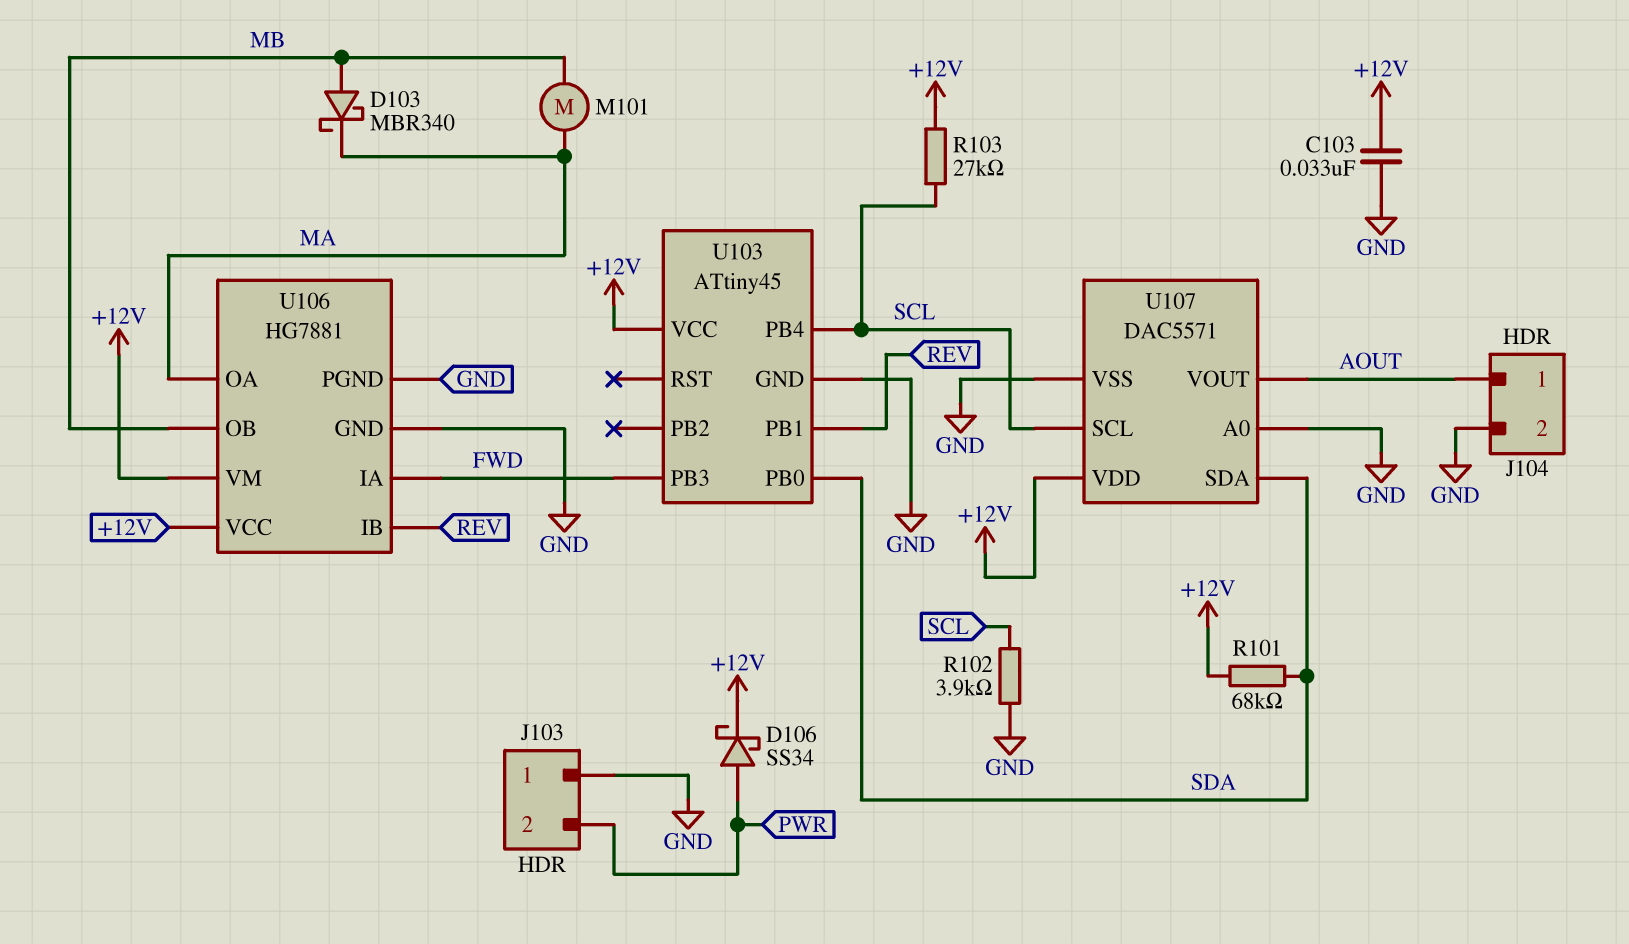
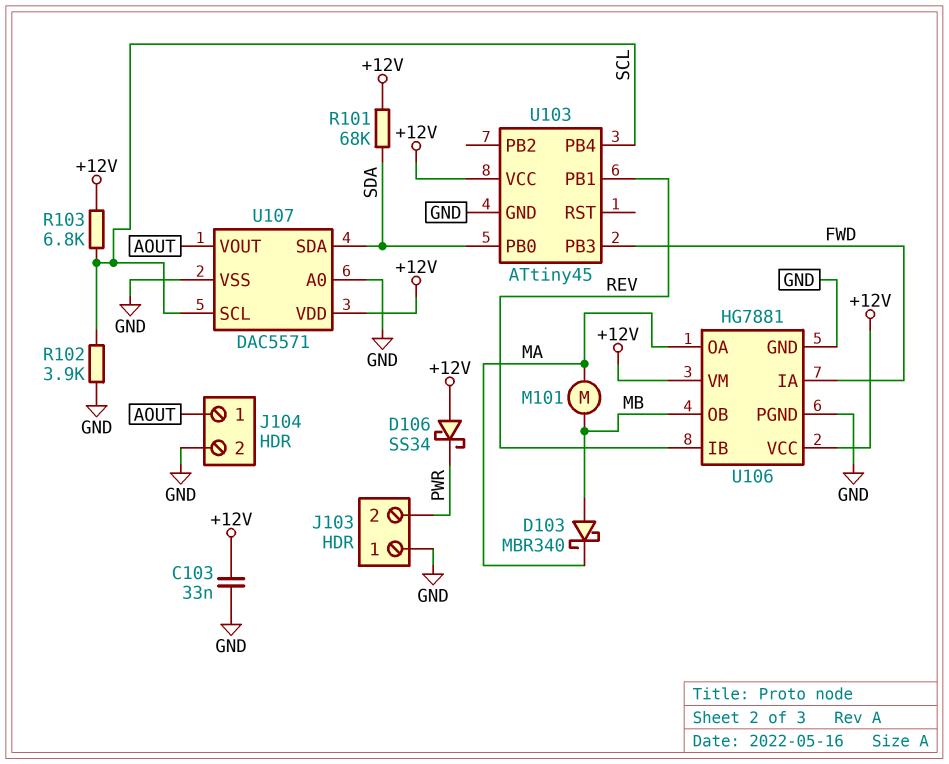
D106: schottky SS34 (A PWR, K +12V) -> schottky SS34 (A +12V, K PWR)
R103: 27k (+12V, SCL) -> 6.8k (+12V, SCL)

